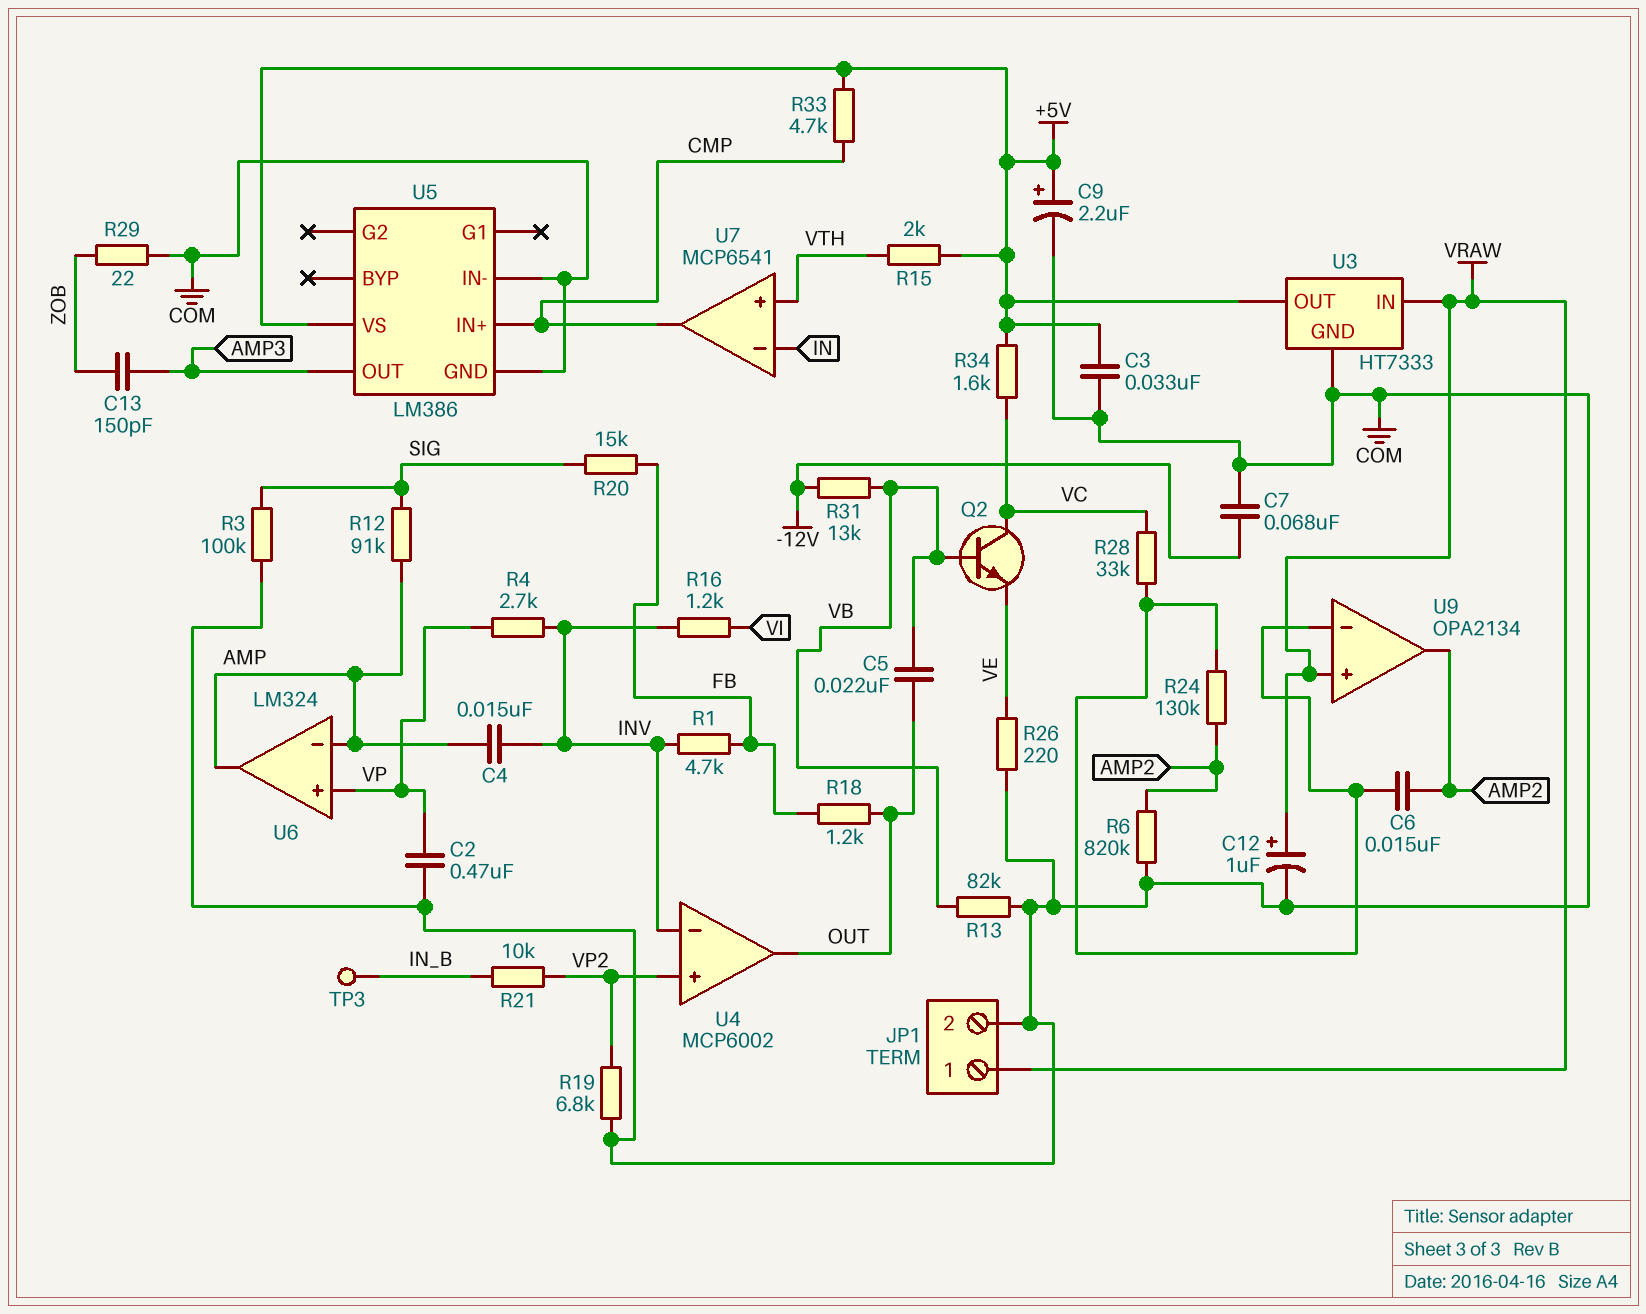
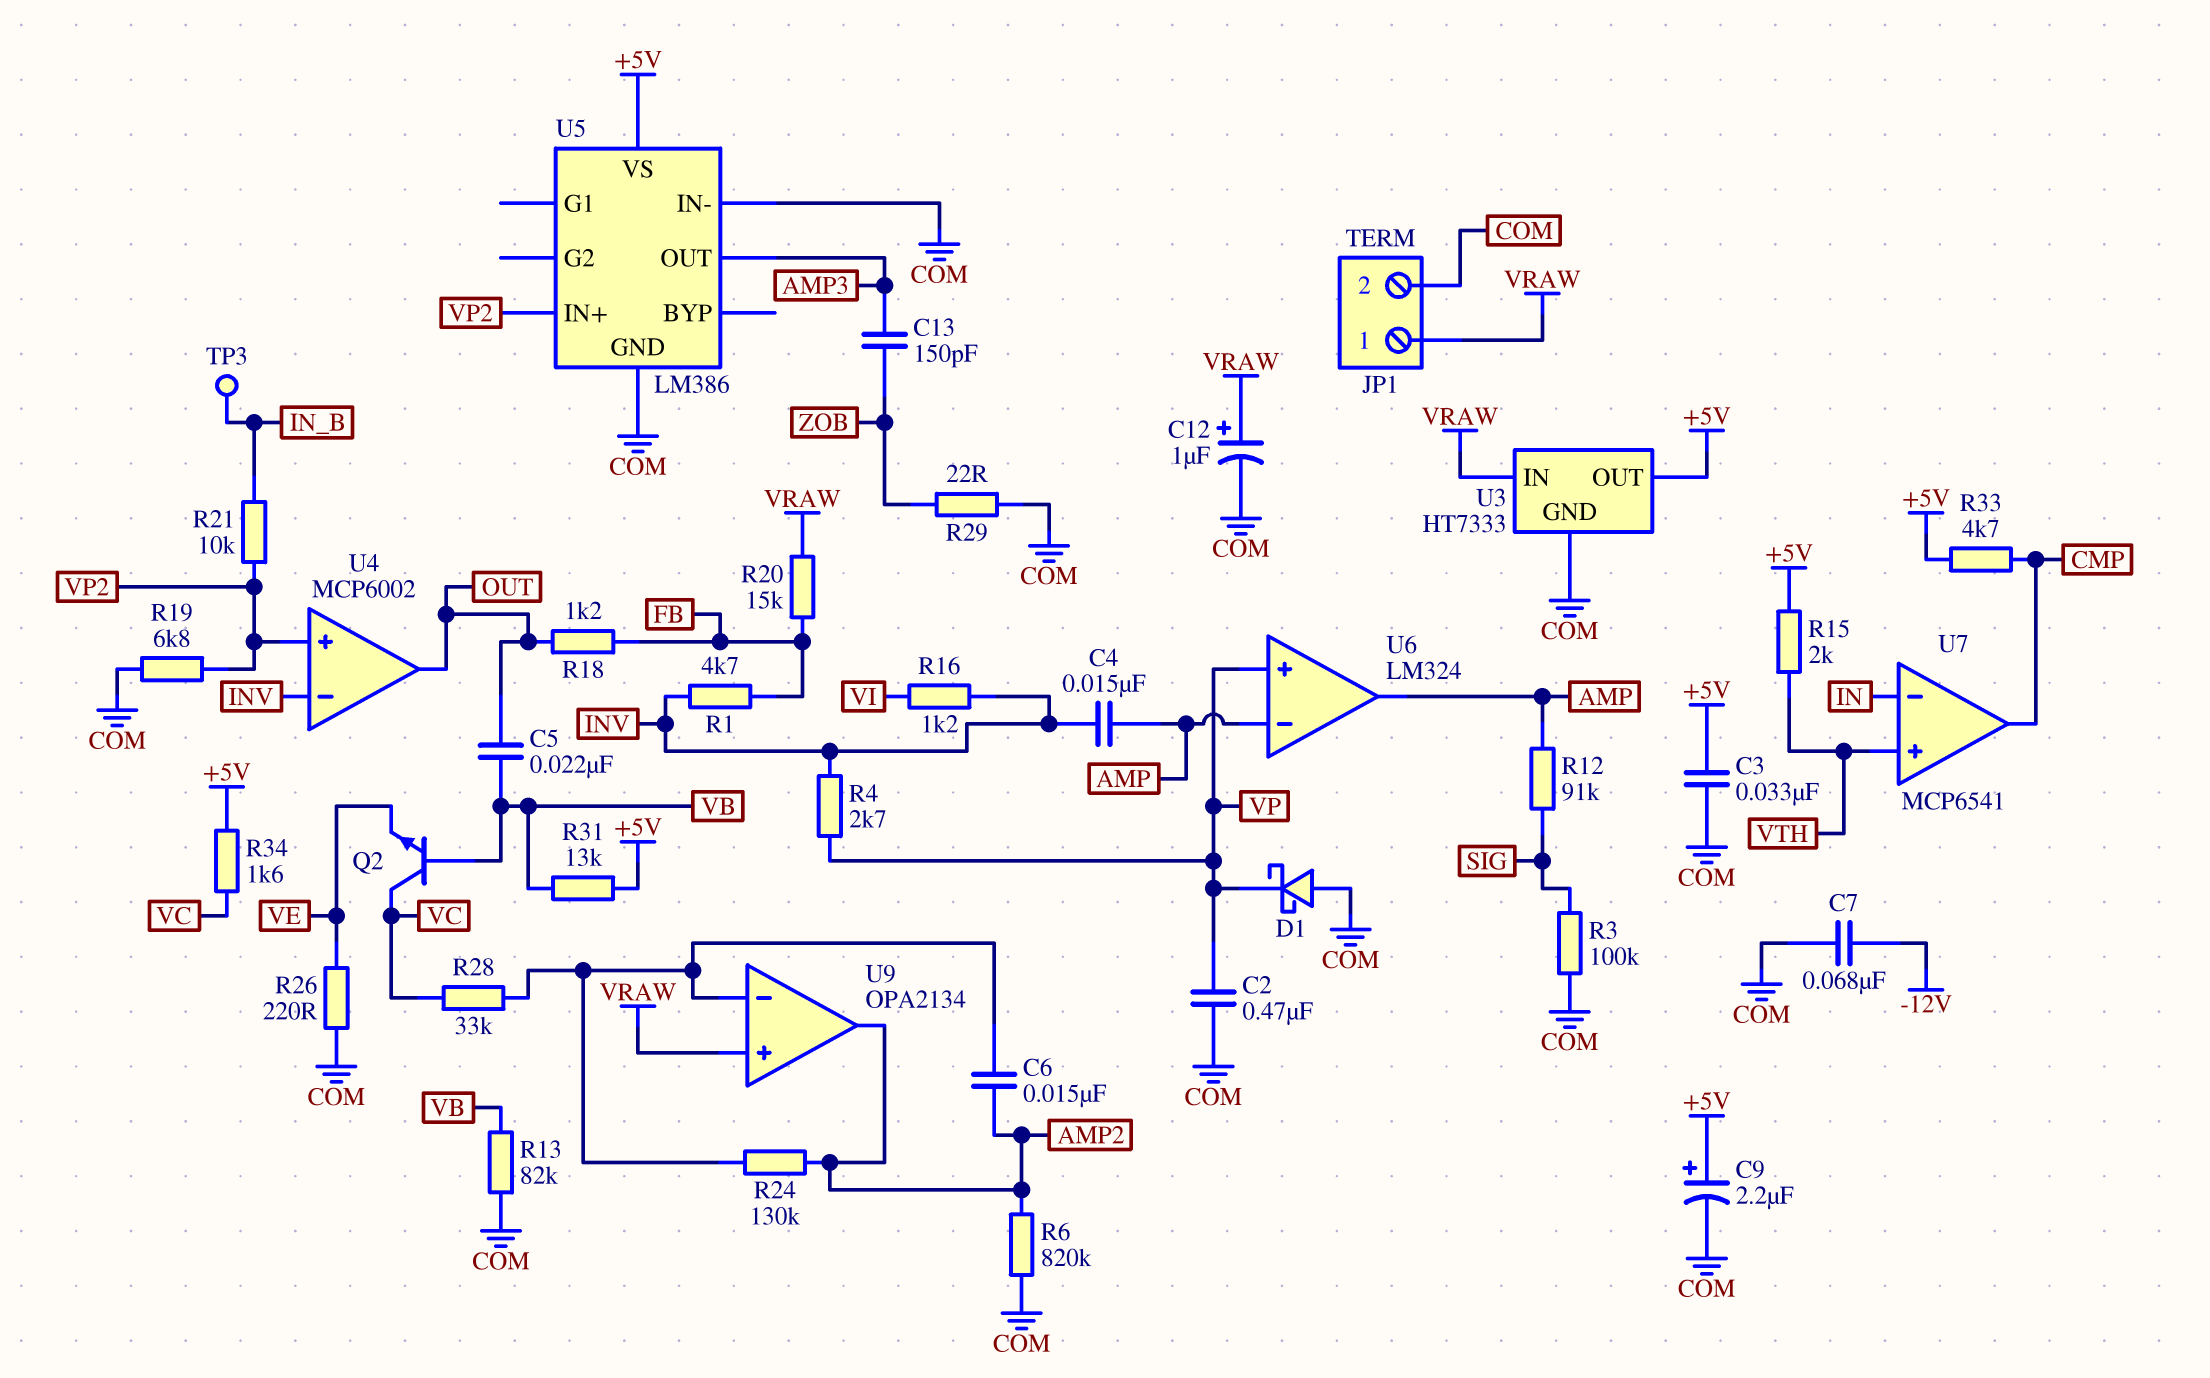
D1: none -> schottky (A COM, K VP)
R20: 15k (FB, SIG) -> 15k (FB, VRAW)
R31: 13k (-12V, VB) -> 13k (+5V, VB)
U5 pin IN+: CMP -> VP2

